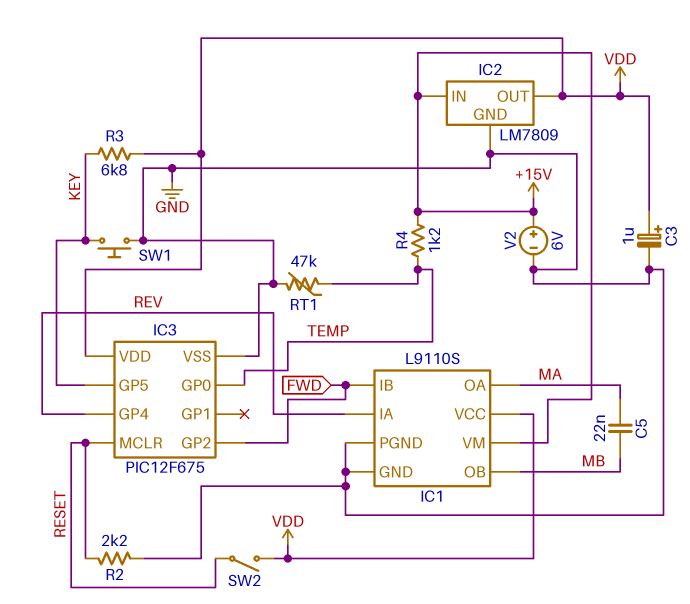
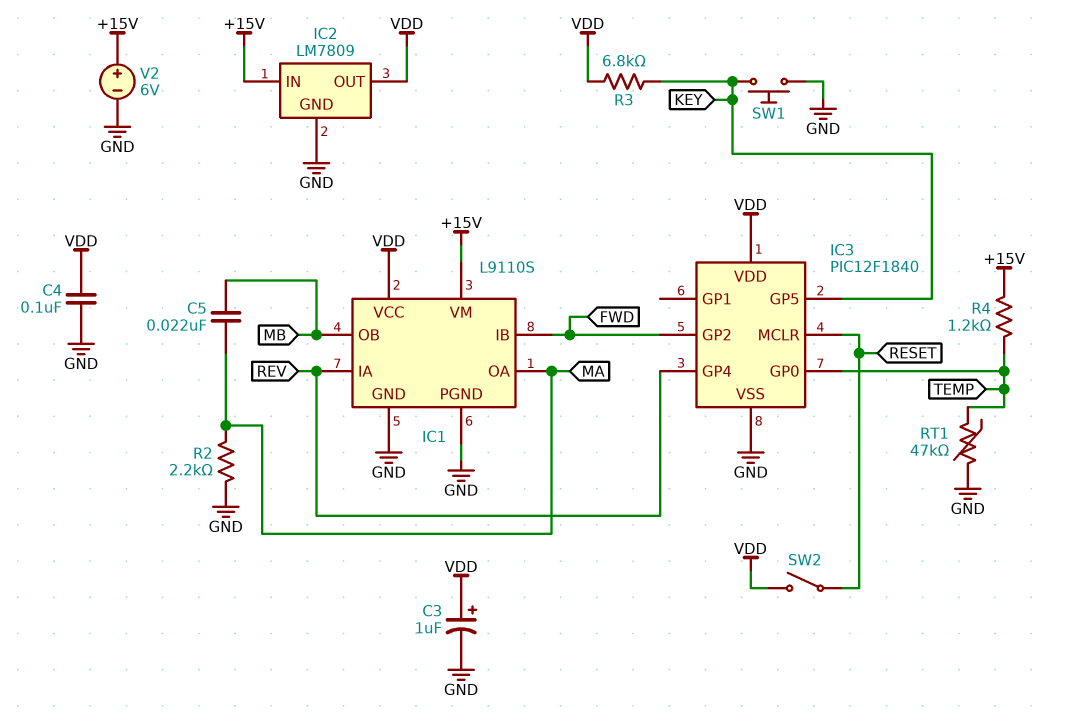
C4: none -> 100nF (GND, VDD)
IC3: PIC12F675 -> PIC12F1840
R2: 2.2k (GND, RESET) -> 2.2k (GND, MA)

